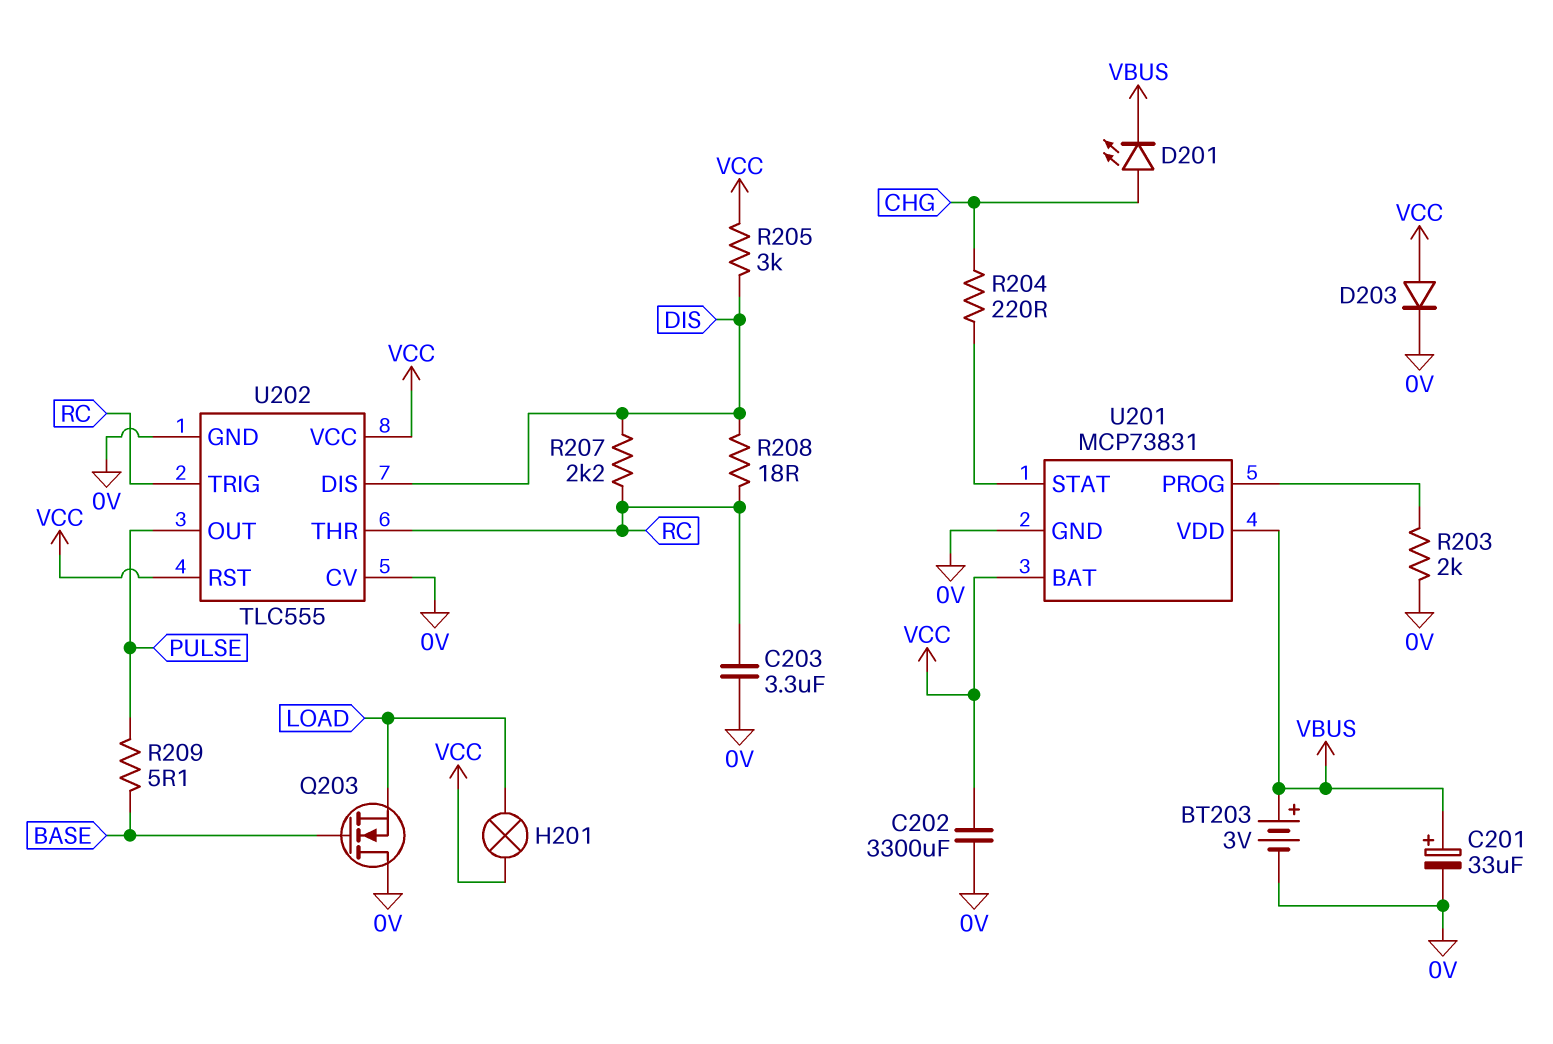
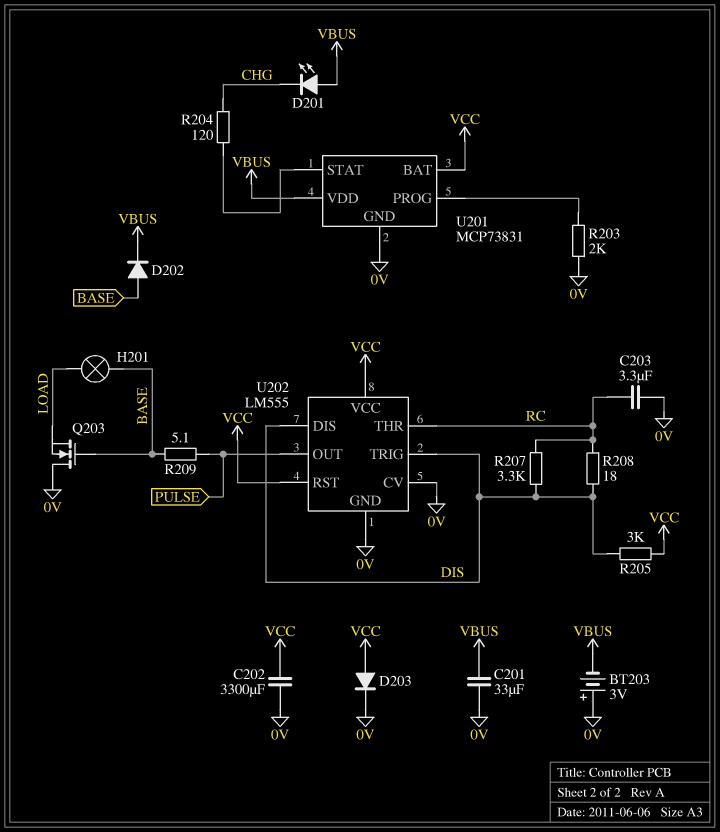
BT203: 3V (plus VBUS, minus 0V) -> 3V (plus 0V, minus VBUS)
C201: 33uF (plus VBUS, minus 0V) -> 33uF (0V, VBUS)
D201: LED (A CHG, K VBUS) -> LED (A VBUS, K CHG)
D202: none -> diode (A BASE, K VBUS)
H201: lamp (LOAD, VCC) -> lamp (BASE, LOAD)
R204: 220 (CHG, U201/STAT) -> 120 (CHG, U201/STAT)
R207: 2.2k (DIS, RC) -> 3.3k (DIS, RC)
U202: TLC555 -> LM555
U202 pin TRIG: RC -> DIS

